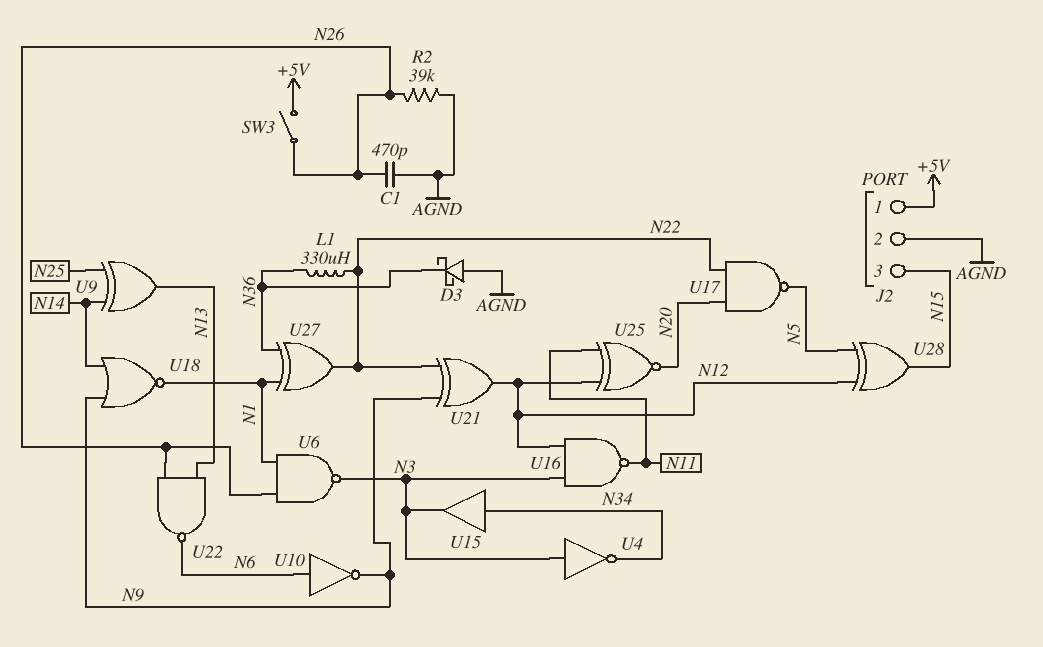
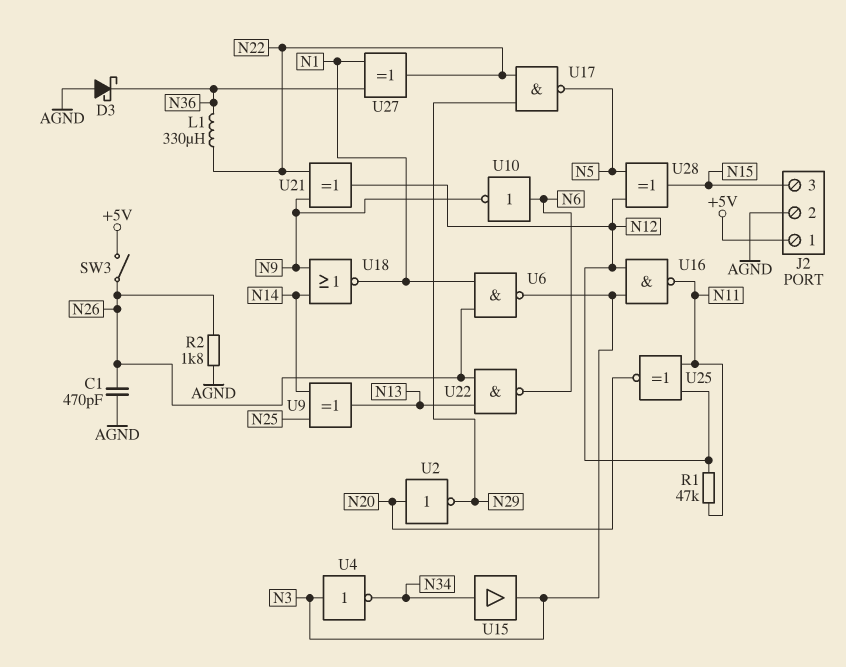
R1: none -> 47k (N11, N12)
R2: 39k (AGND, N26) -> 1.8k (AGND, N26)
U2: none -> NOT (in N20, out N29)
U17: NAND (in N20, in N22, out N5) -> NAND (in N22, in N29, out N5)

